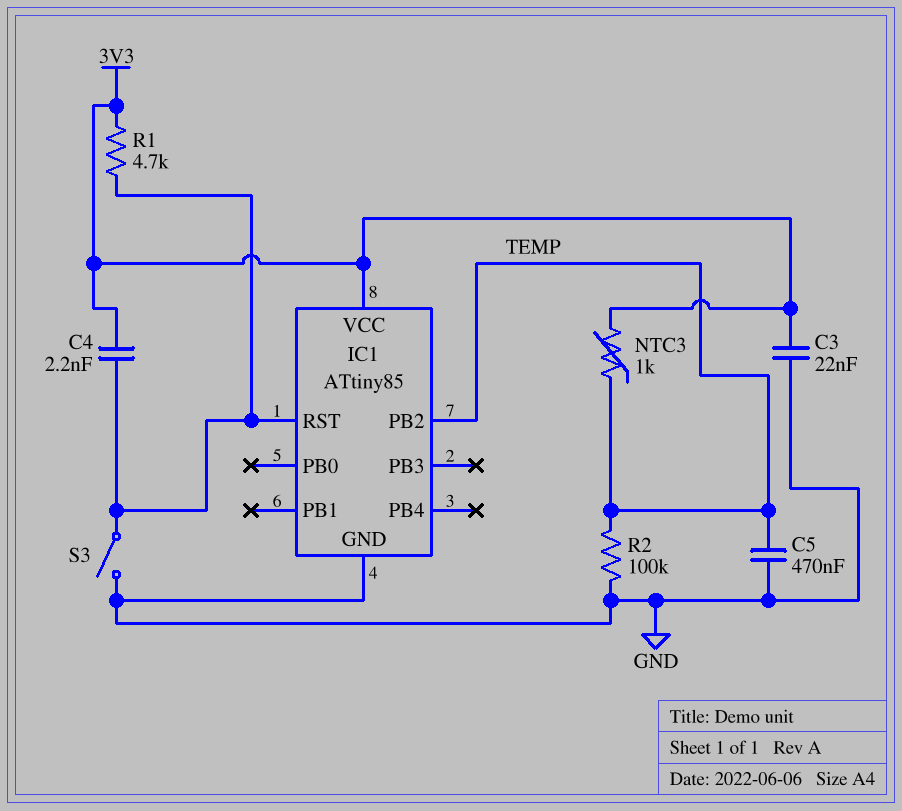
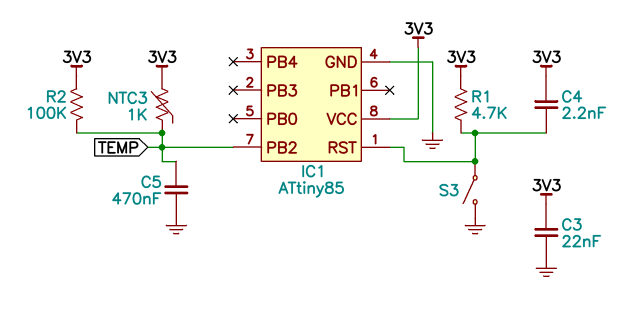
R2: 100k (GND, TEMP) -> 100k (3V3, TEMP)

